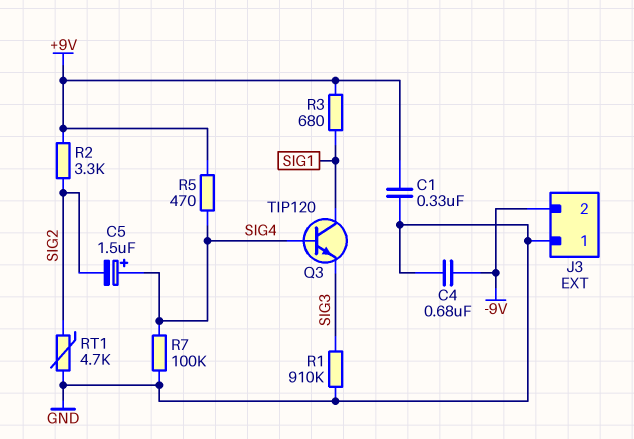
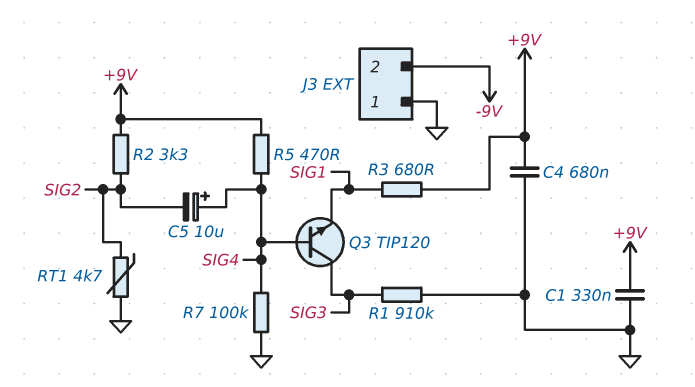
C4: 680nF (-9V, GND) -> 680nF (+9V, GND)
C5: 1.5uF (plus SIG4, minus SIG2) -> 10uF (plus SIG4, minus SIG2)
Q3: NPN TIP120 (B SIG4, C SIG1, E SIG3) -> NPN TIP120 (B SIG4, C SIG3, E SIG1)

